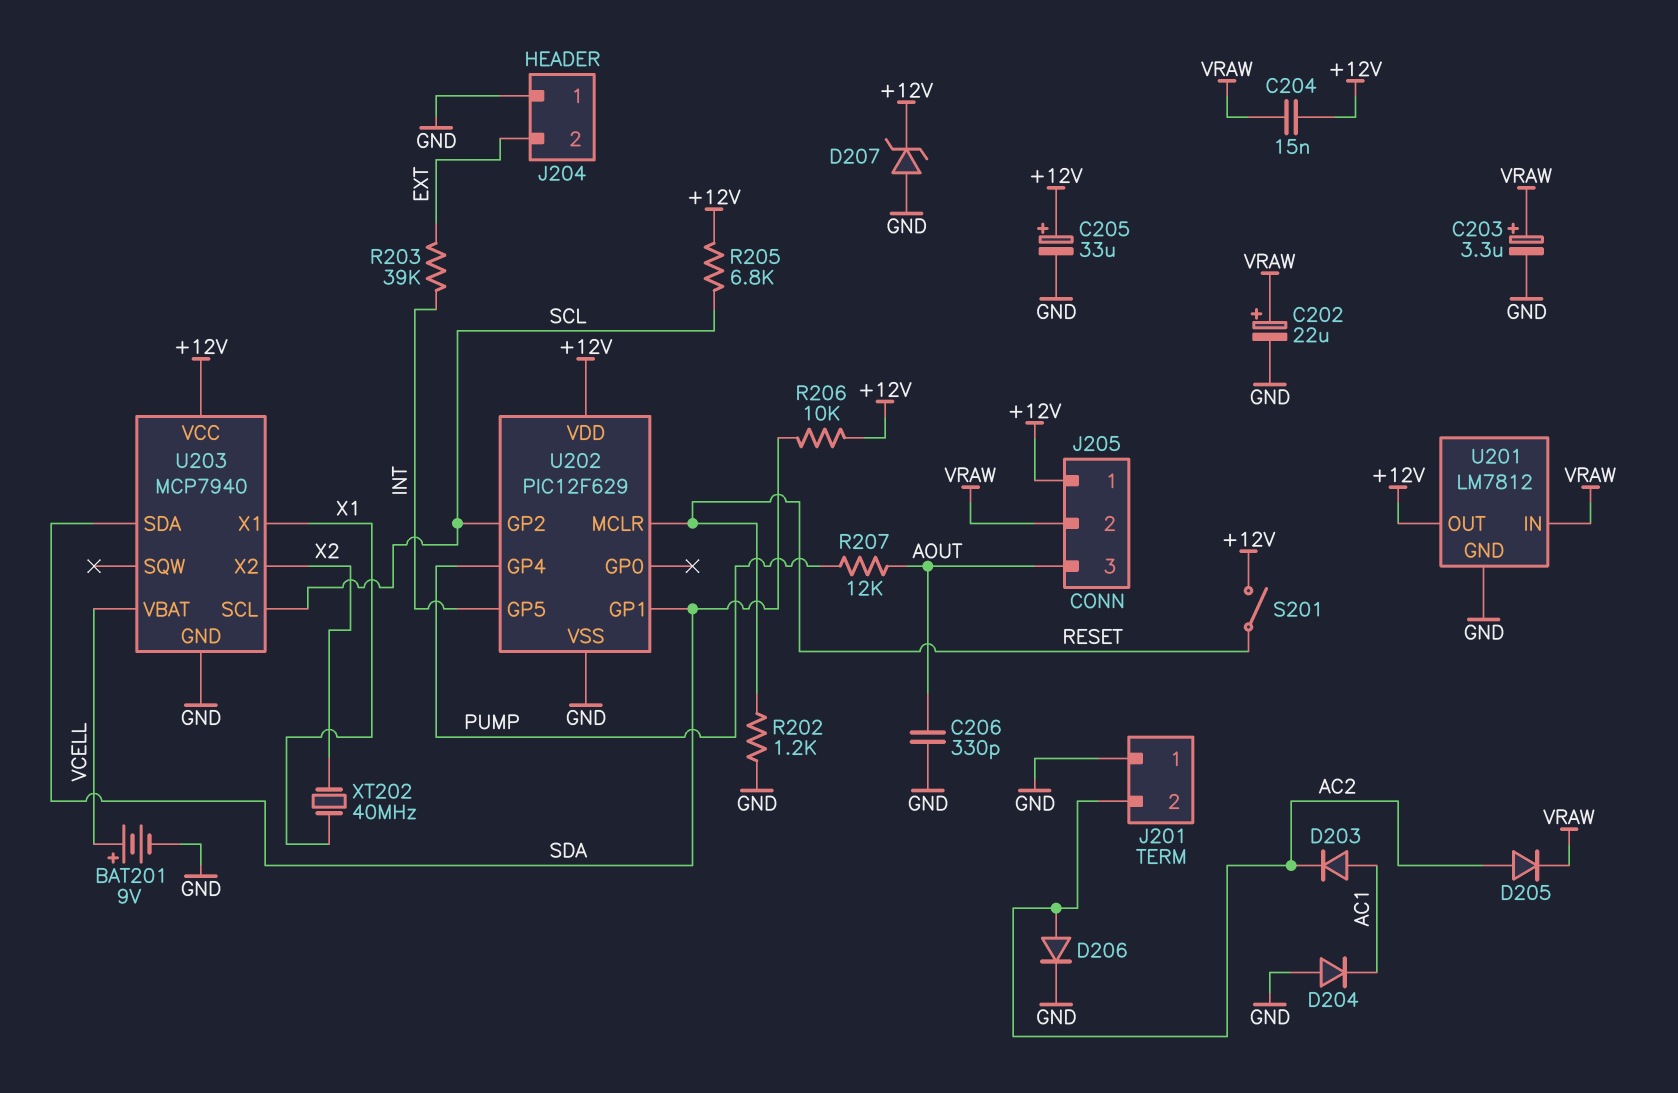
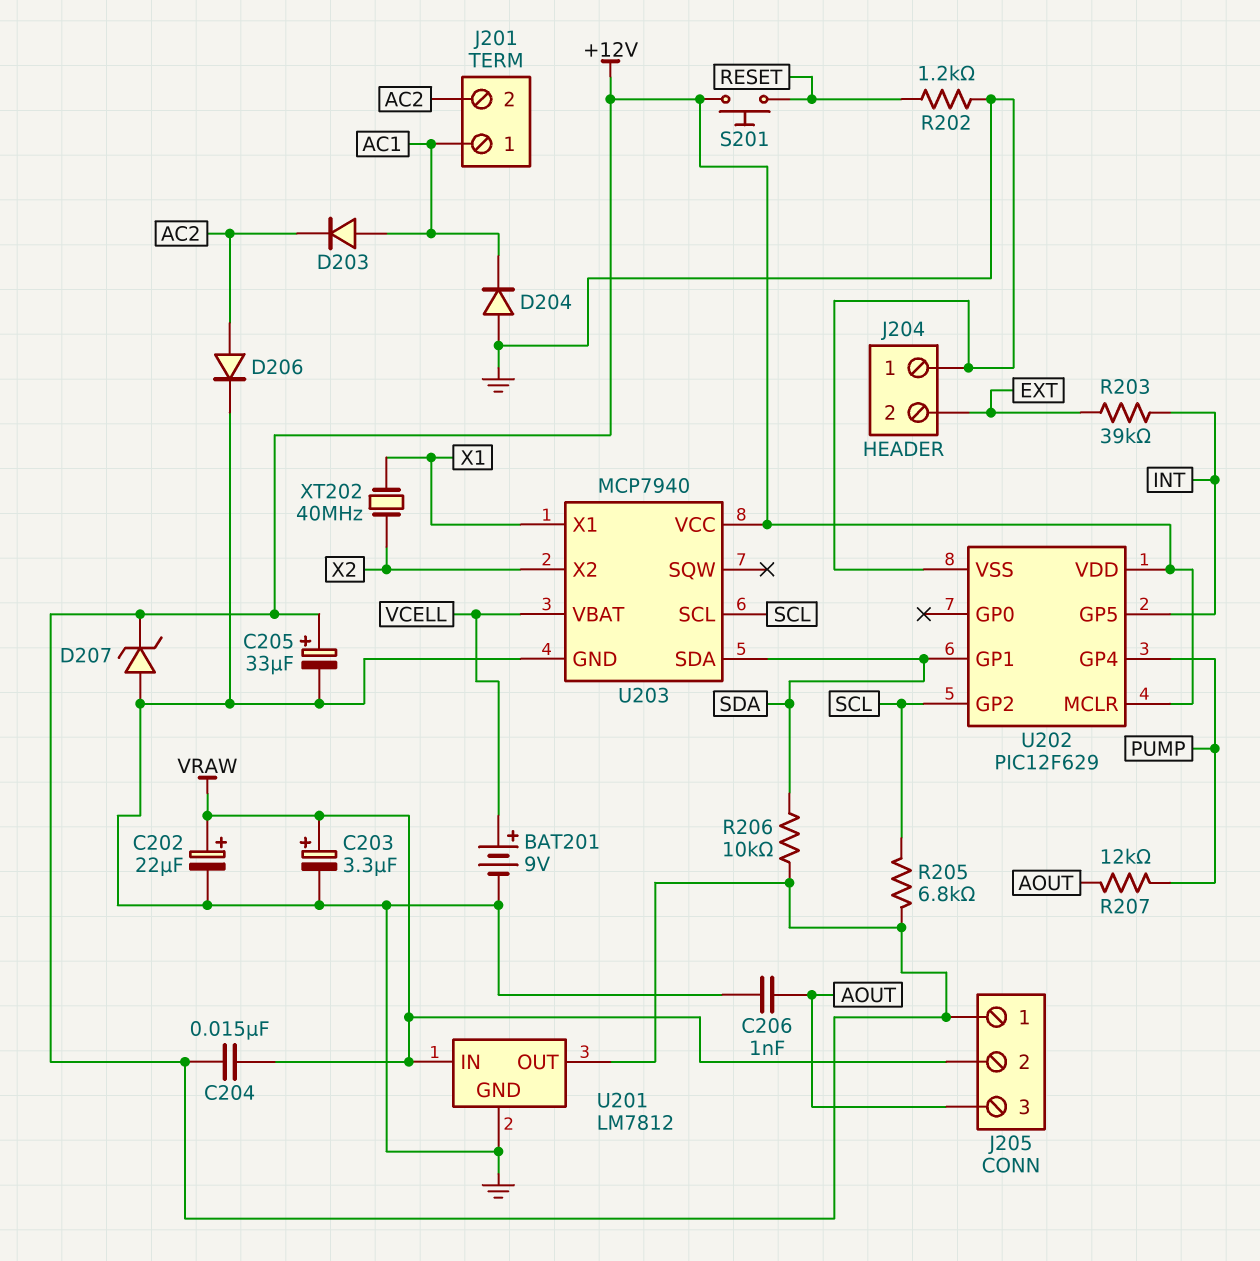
C206: 330pF (AOUT, GND) -> 1nF (AOUT, GND)
D205: diode (A AC2, K VRAW) -> none
J201 pin 1: GND -> AC1
S201: switch (+12V, RESET) -> button (+12V, RESET)
U202 pin MCLR: RESET -> +12V

